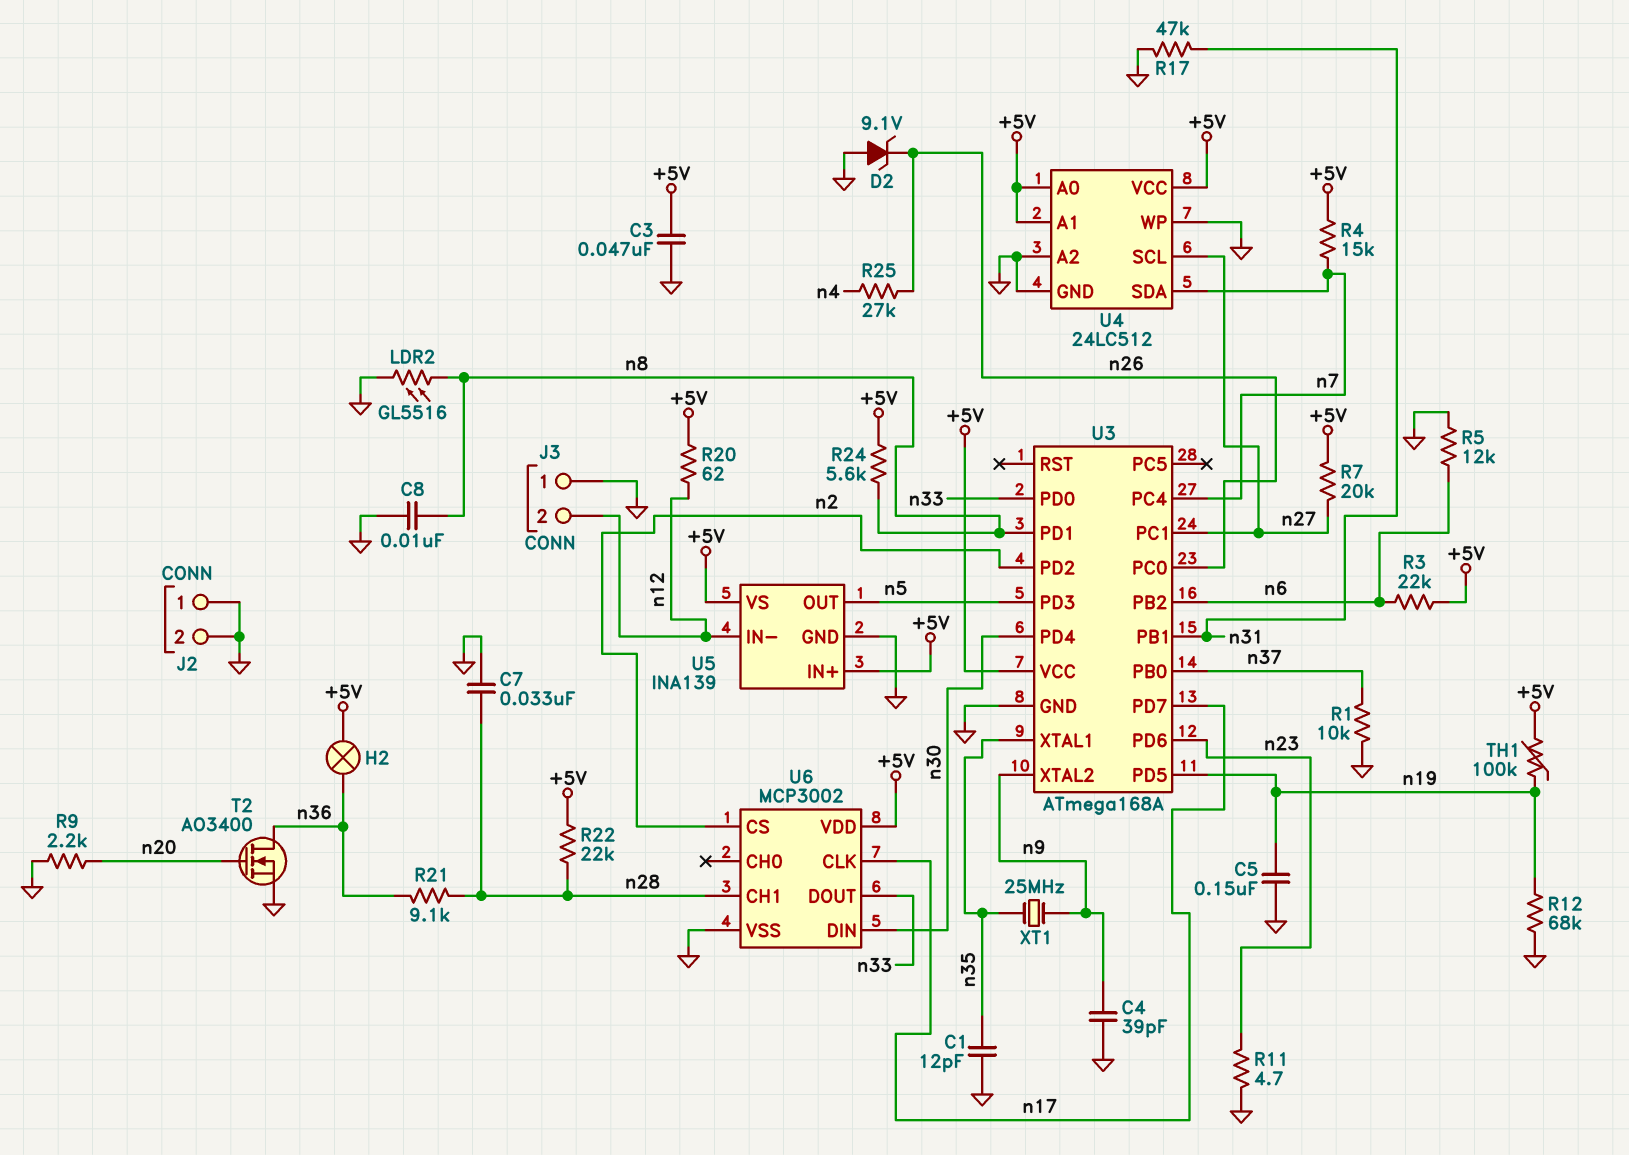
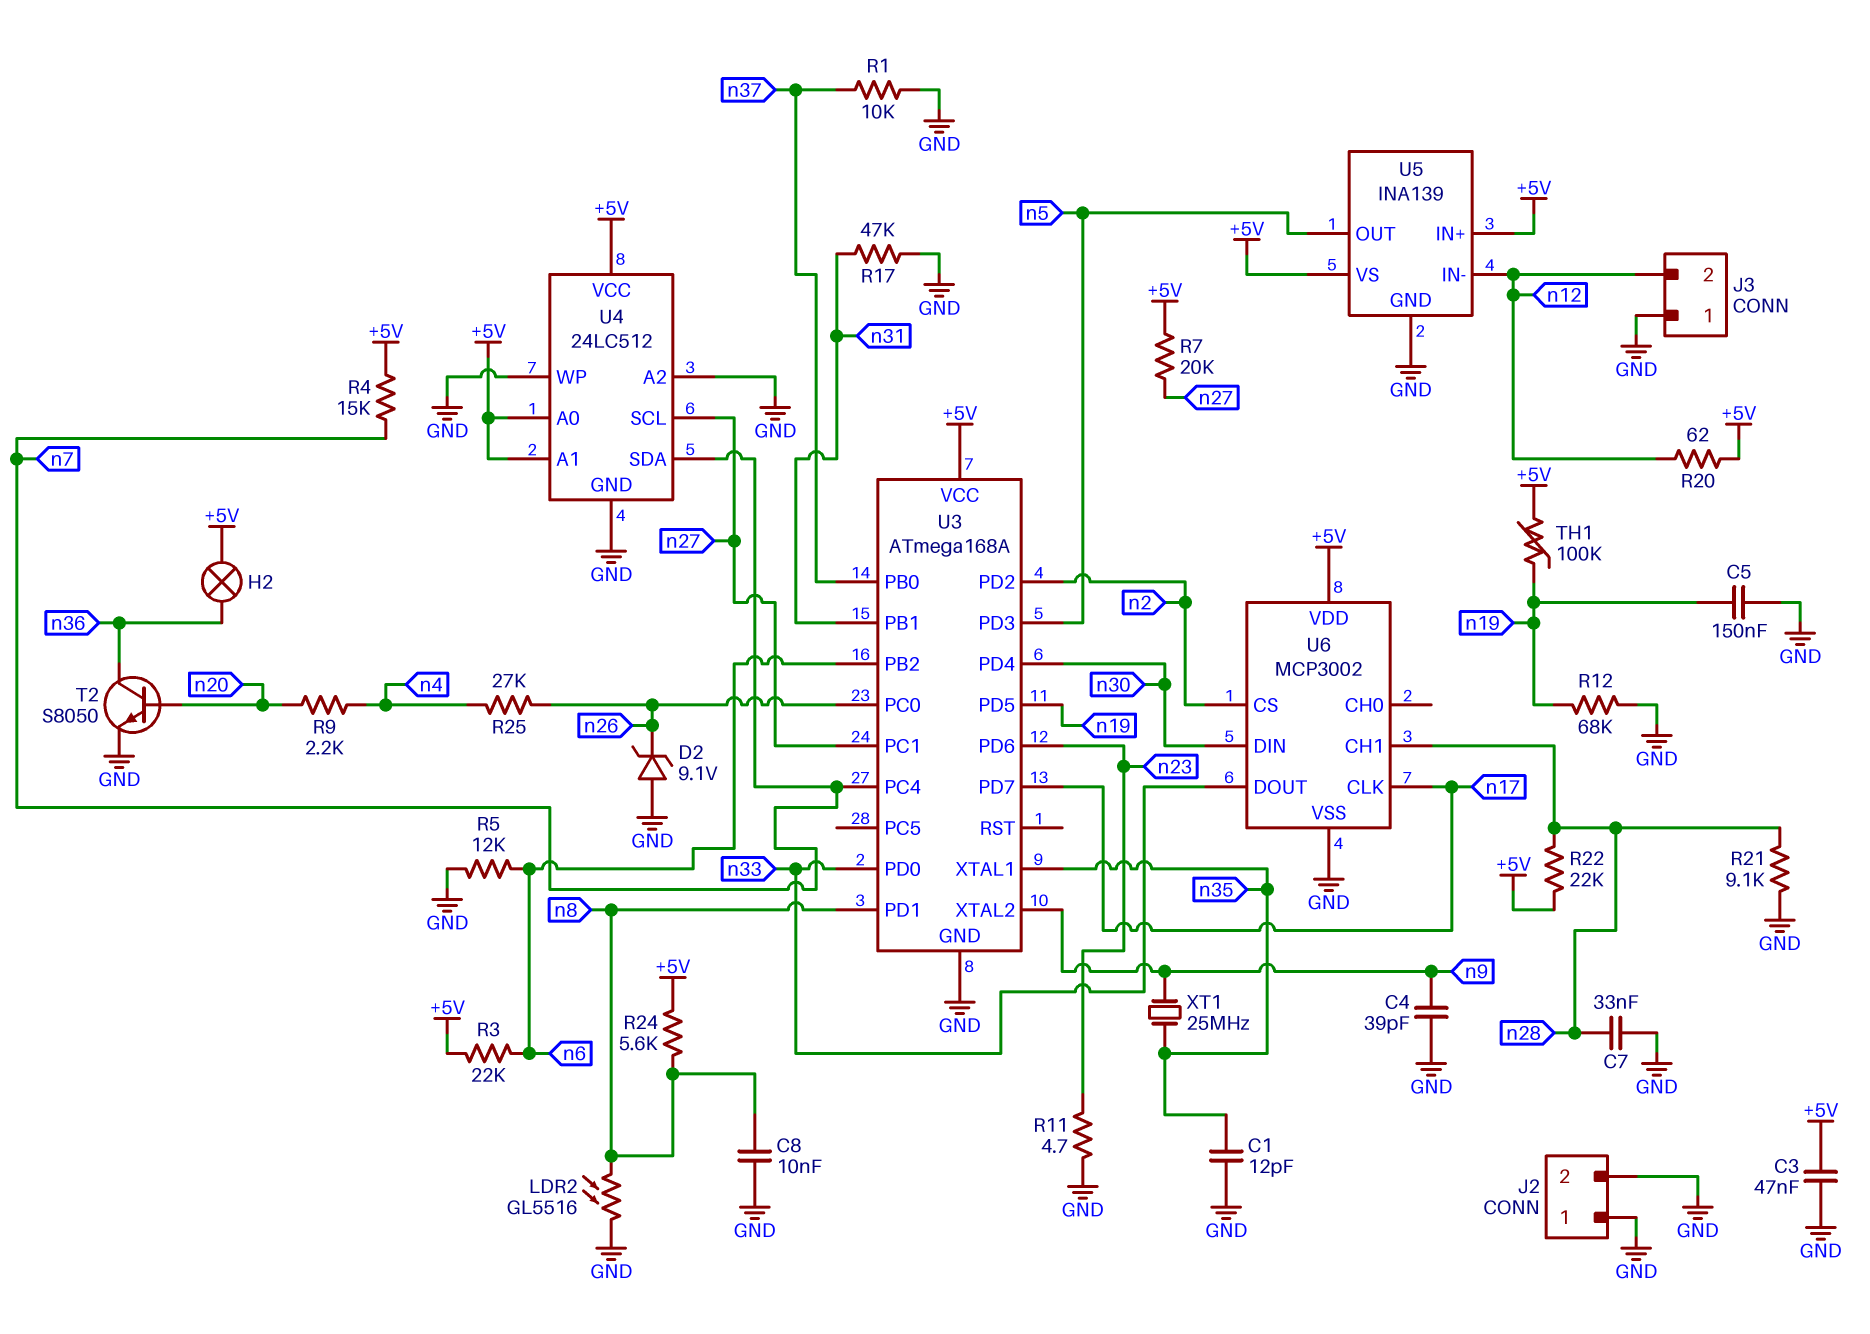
R9: 2.2k (GND, n20) -> 2.2k (n4, n20)
R21: 9.1k (n28, n36) -> 9.1k (GND, n28)
T2: NMOS AO3400 (G n20, D n36, S GND) -> NPN S8050 (B n20, C n36, E GND)

